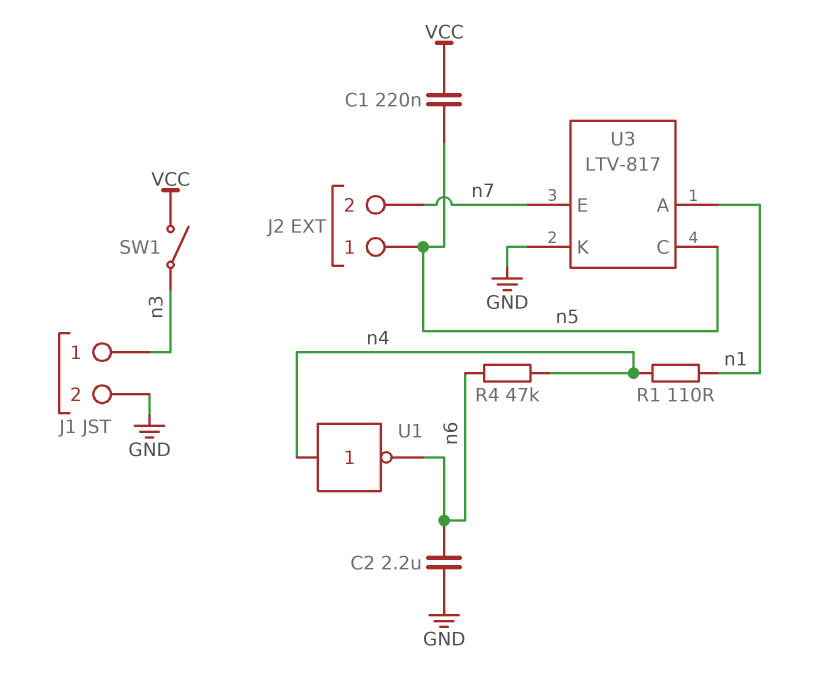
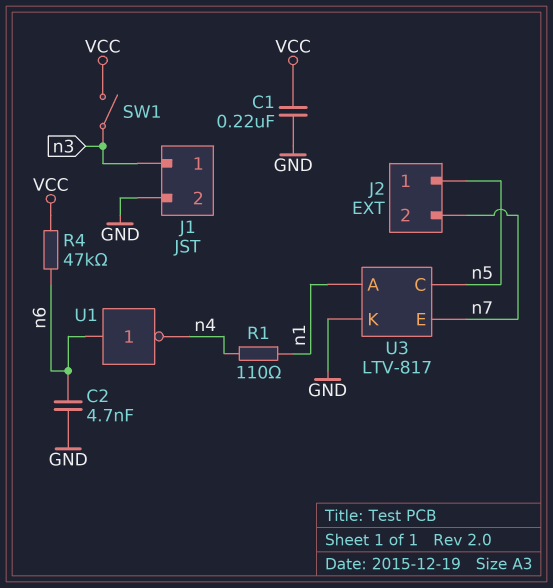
C1: 220nF (VCC, n5) -> 220nF (GND, VCC)
C2: 2.2uF (GND, n6) -> 4.7nF (GND, n6)
R4: 47k (n4, n6) -> 47k (VCC, n6)
U1: NOT (in n4, out n6) -> NOT (in n6, out n4)

